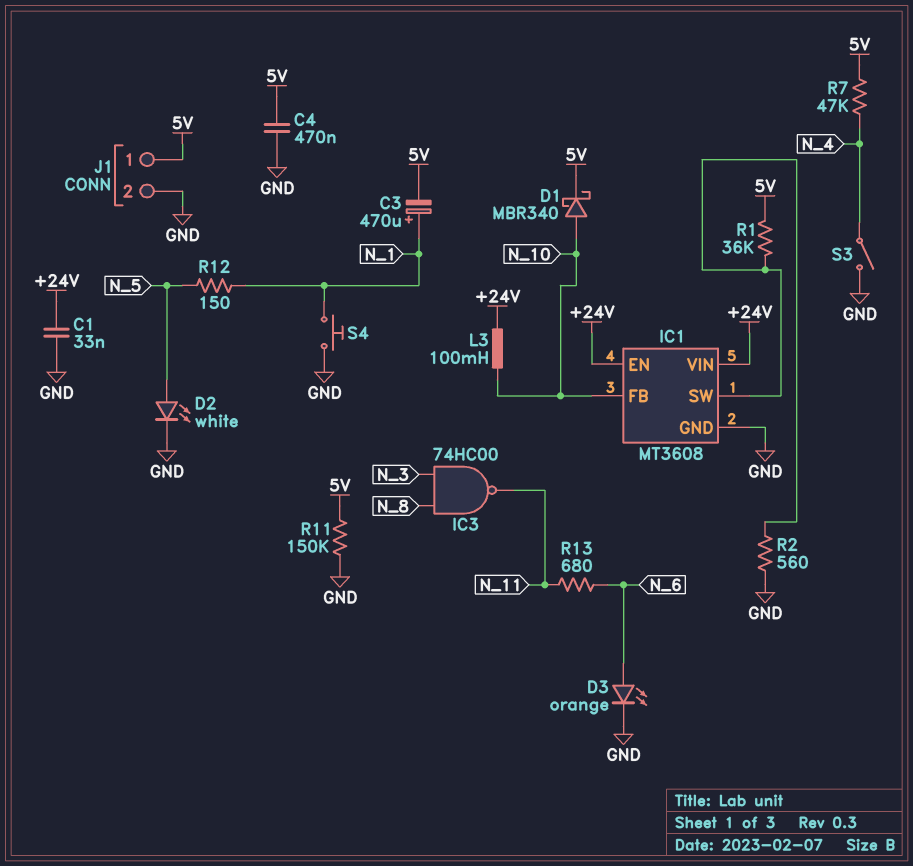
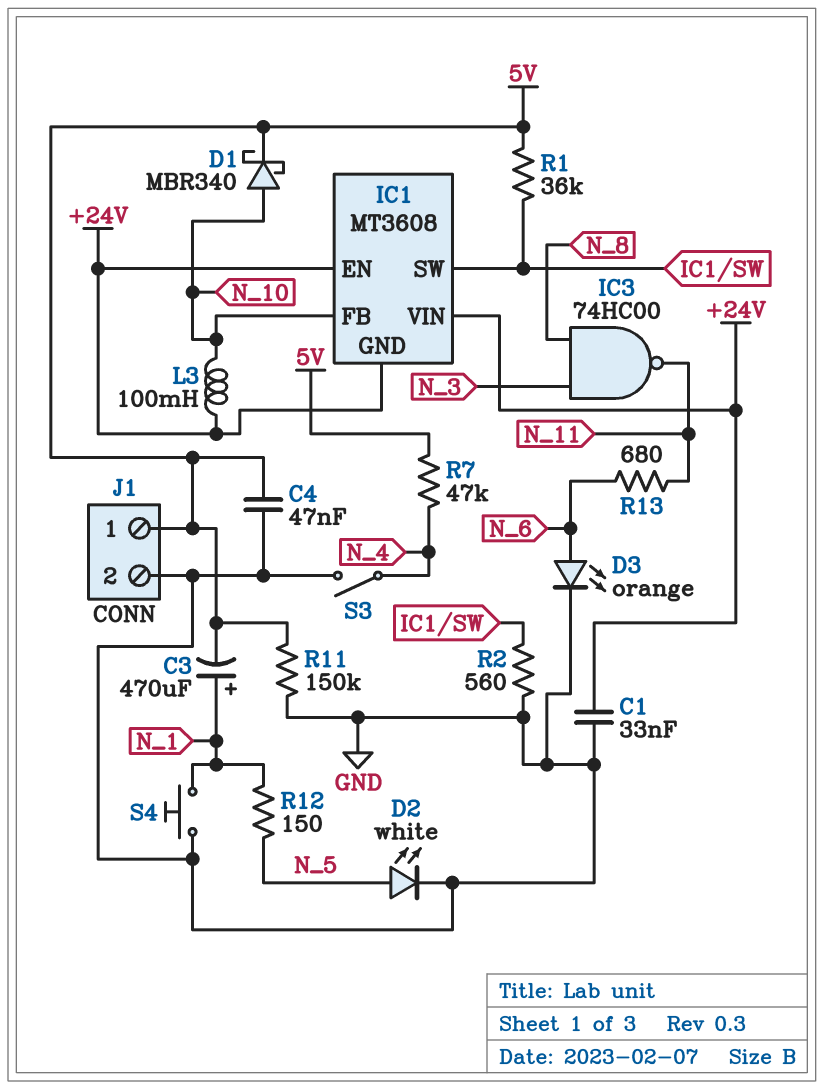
C4: 470nF (5V, GND) -> 47nF (5V, GND)
IC1 pin GND: GND -> +24V

